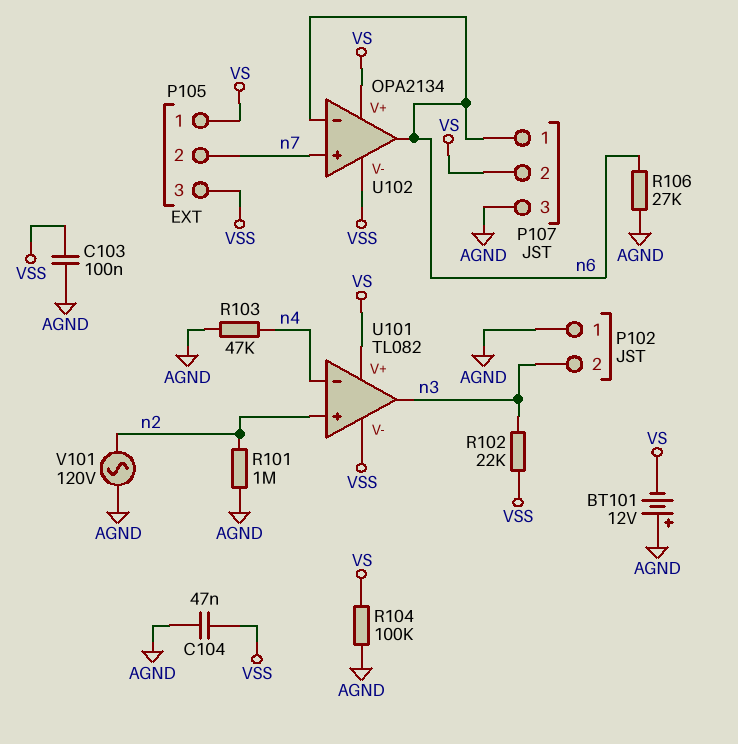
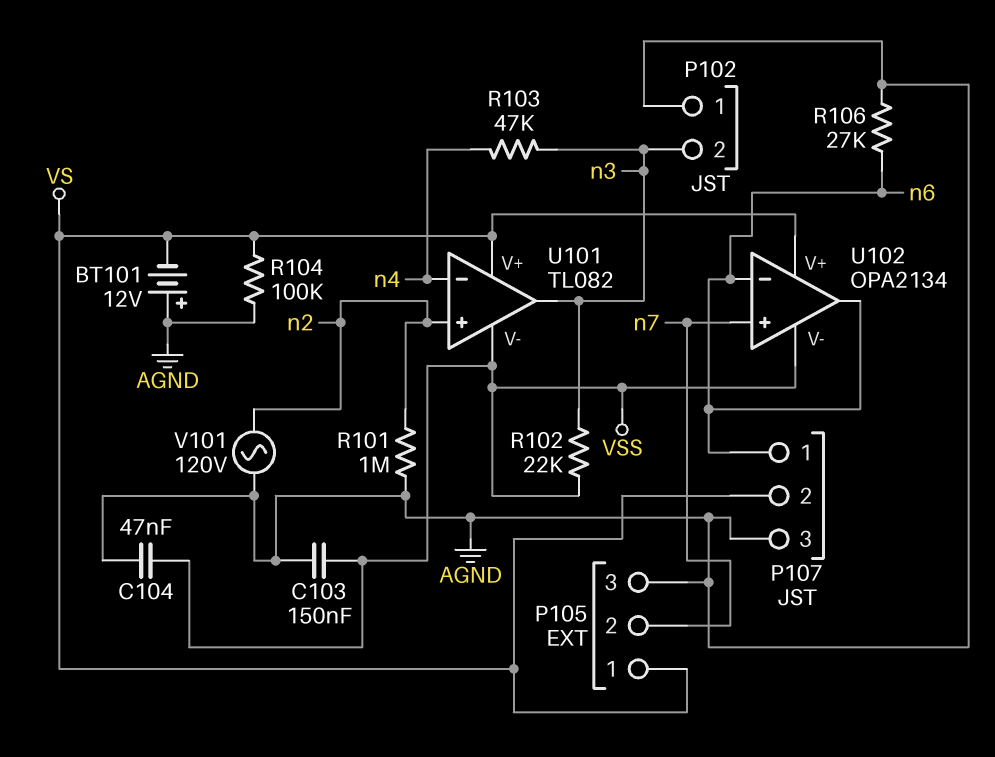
C103: 100nF (AGND, VSS) -> 150nF (AGND, VSS)
P105 pin 3: VSS -> AGND
R103: 47k (AGND, n4) -> 47k (n3, n4)

